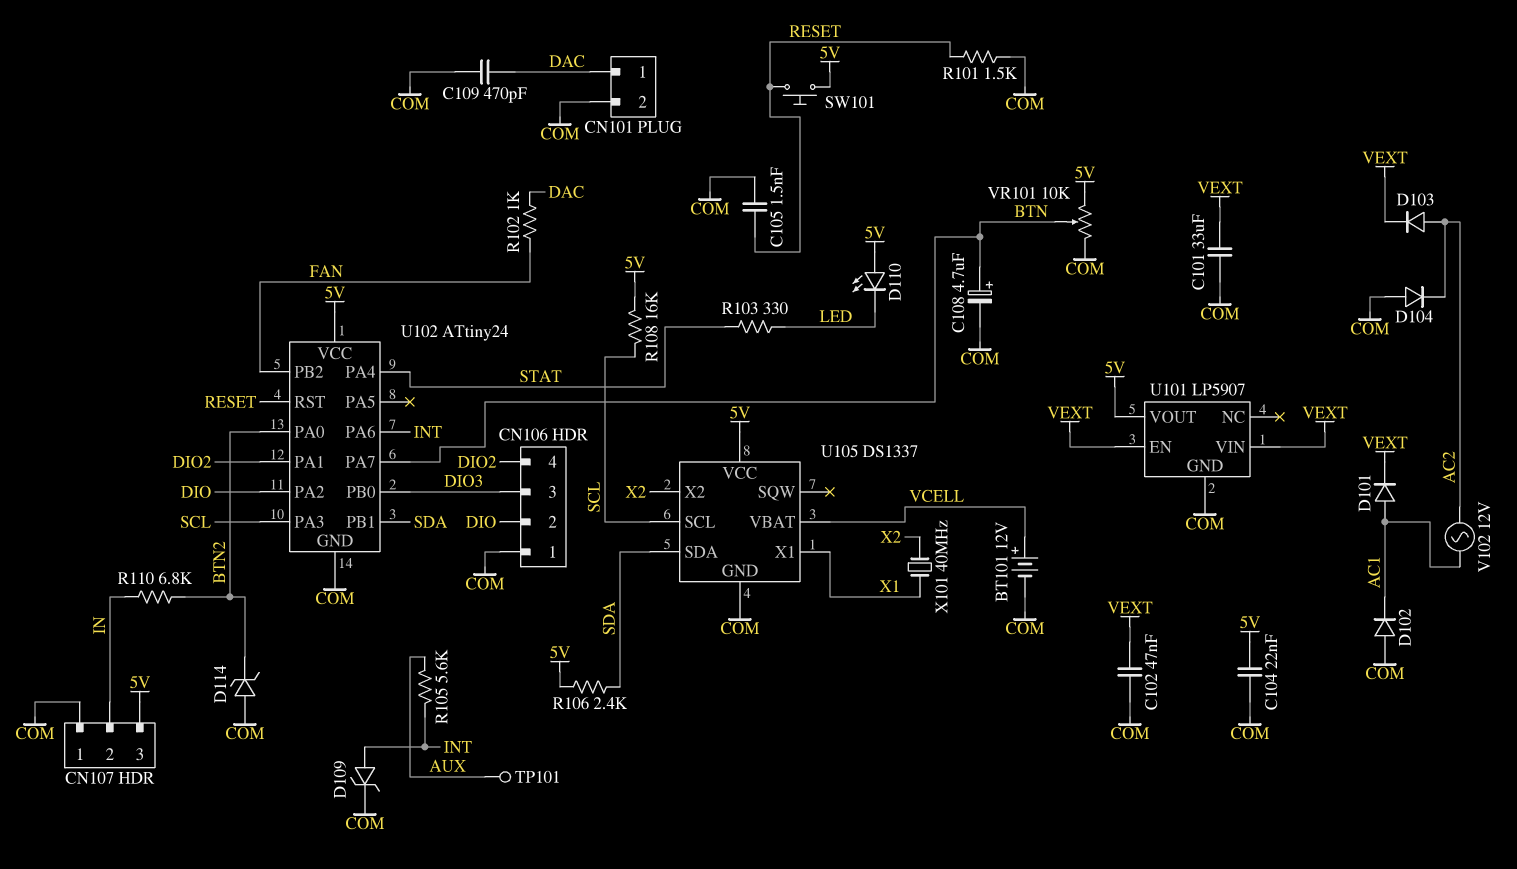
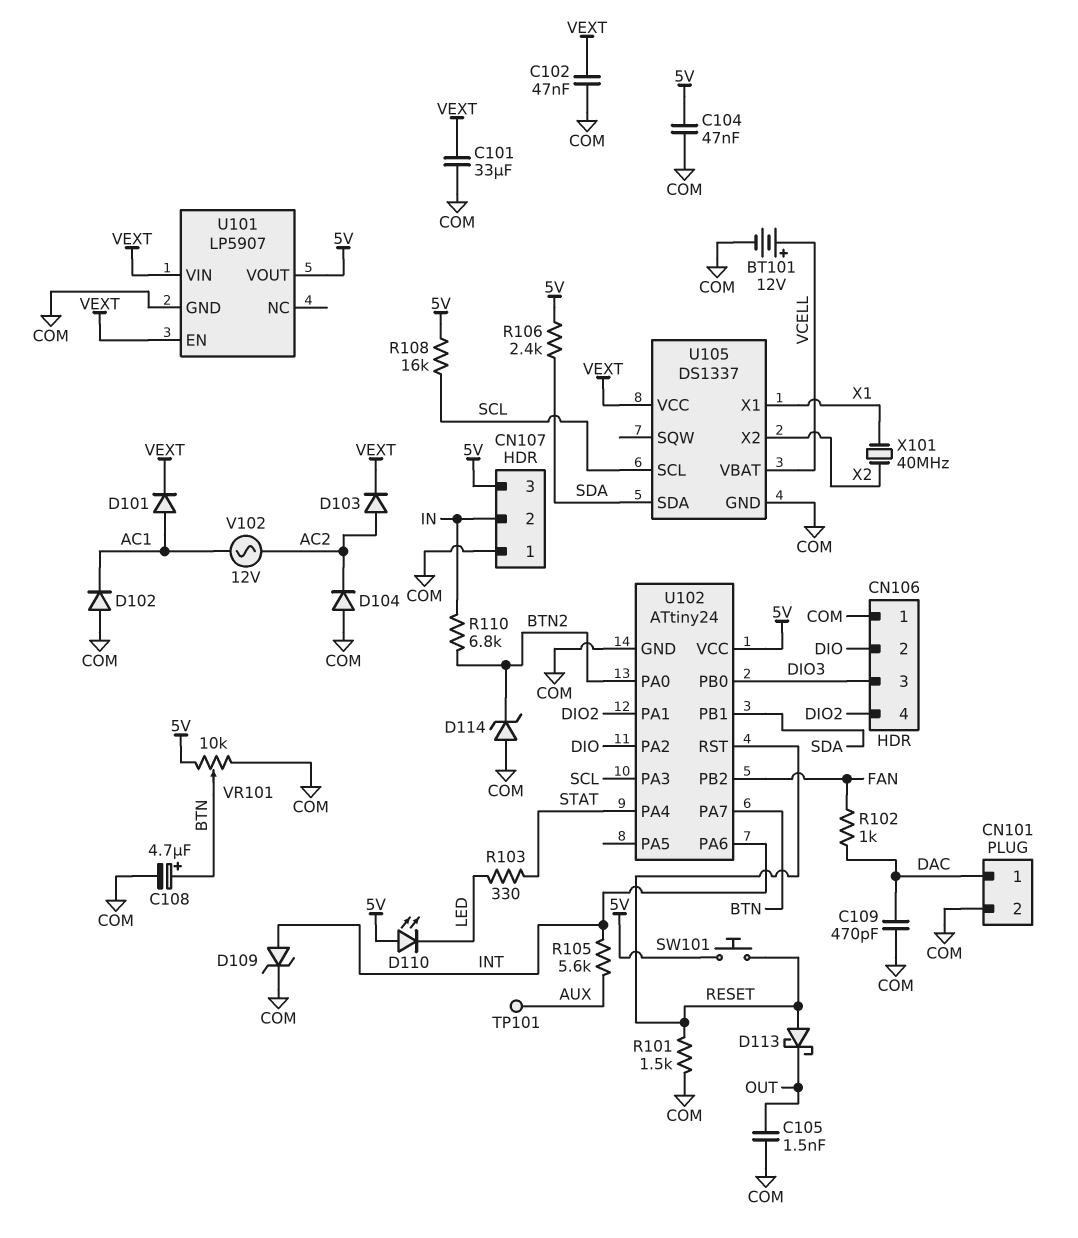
C104: 22nF (5V, COM) -> 47nF (5V, COM)
C105: 1.5nF (COM, RESET) -> 1.5nF (COM, OUT)
D113: none -> schottky (A RESET, K OUT)
U105 pin VCC: 5V -> VEXT

